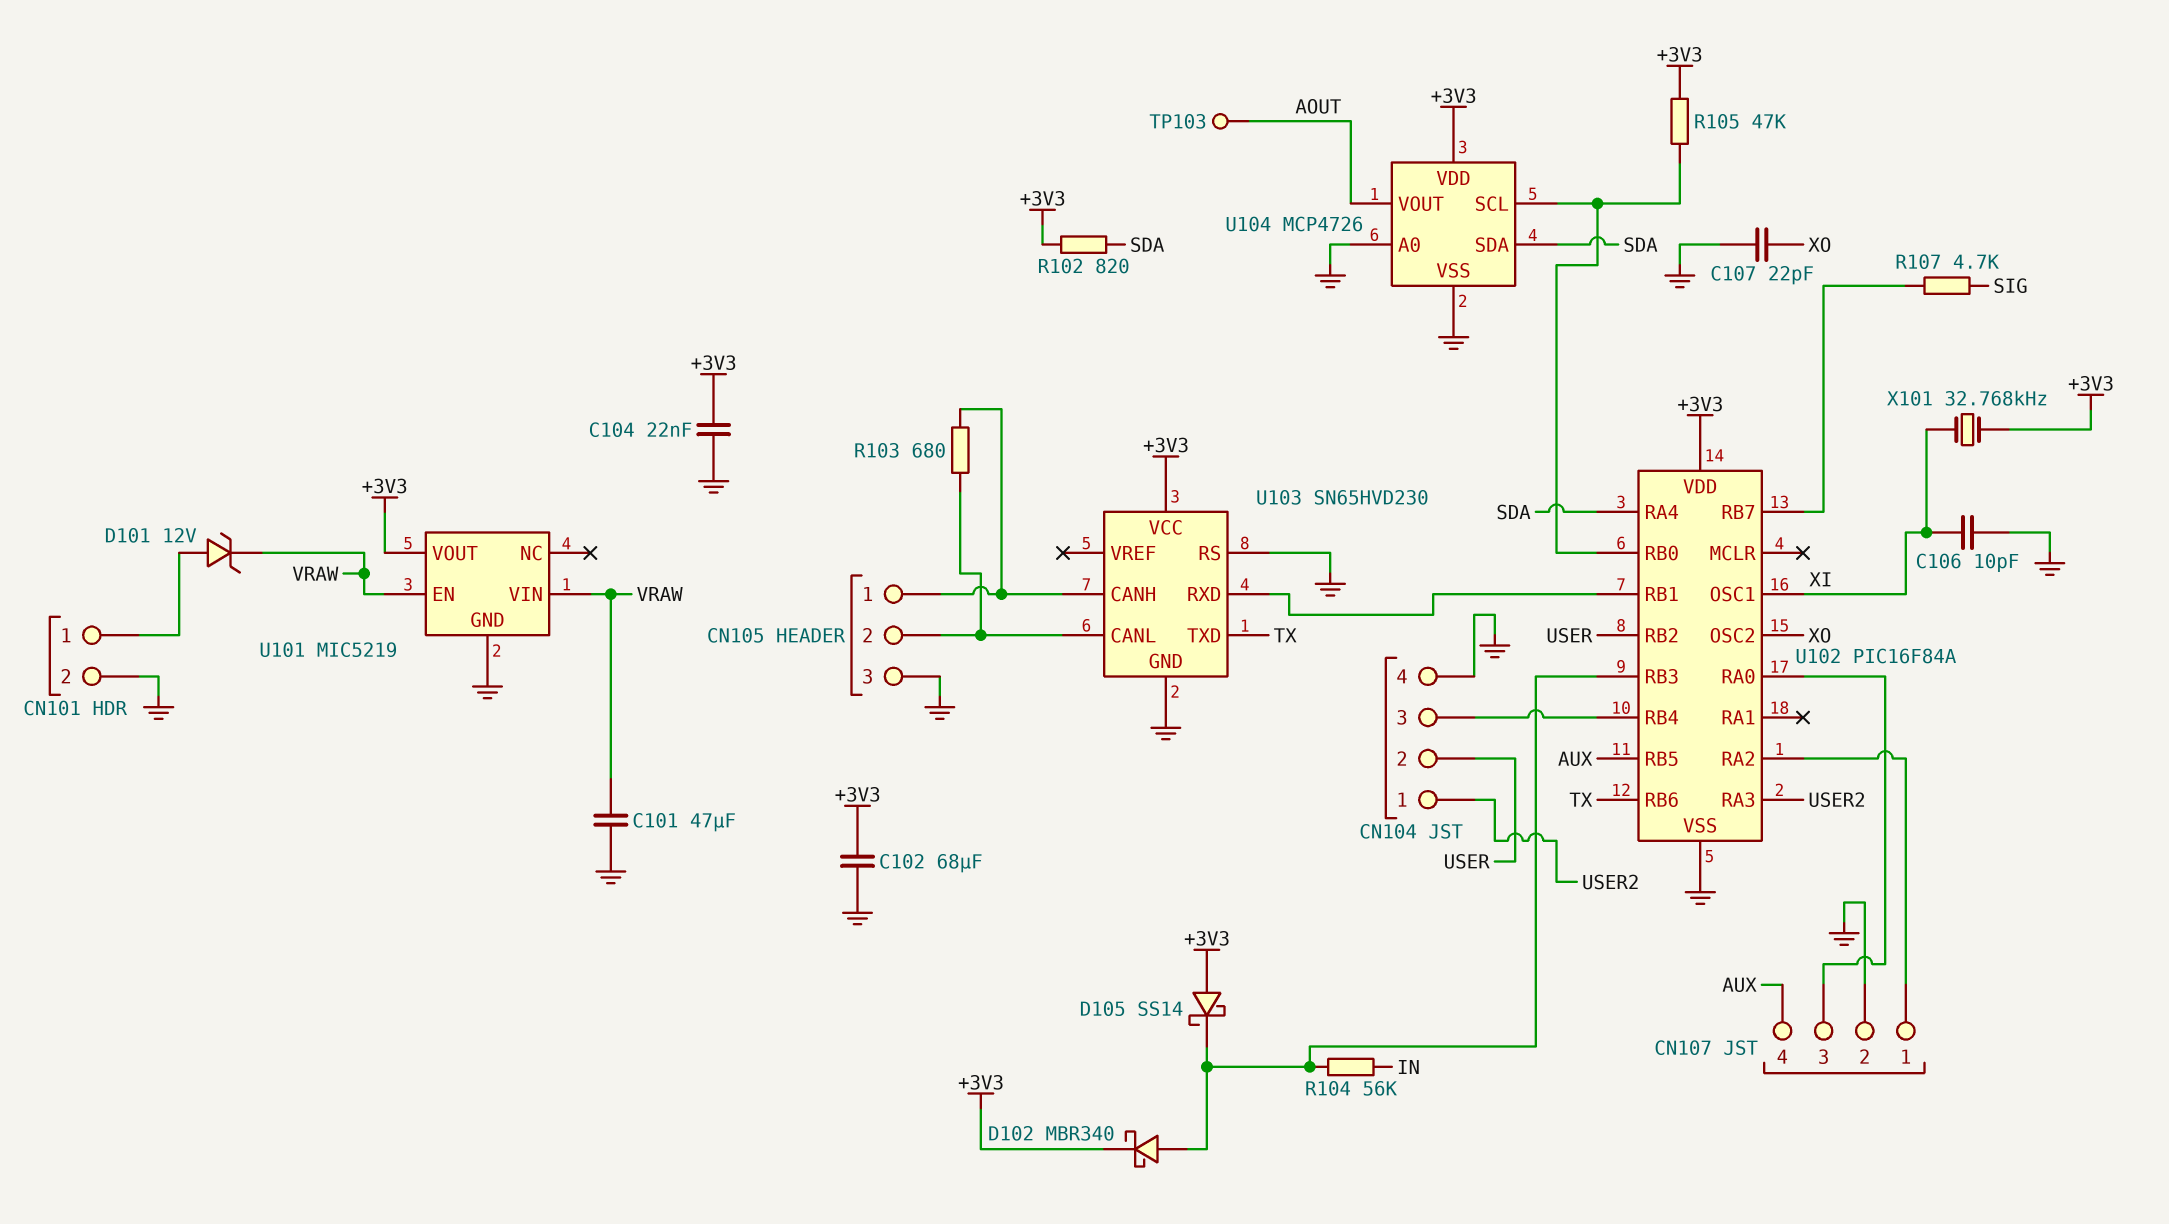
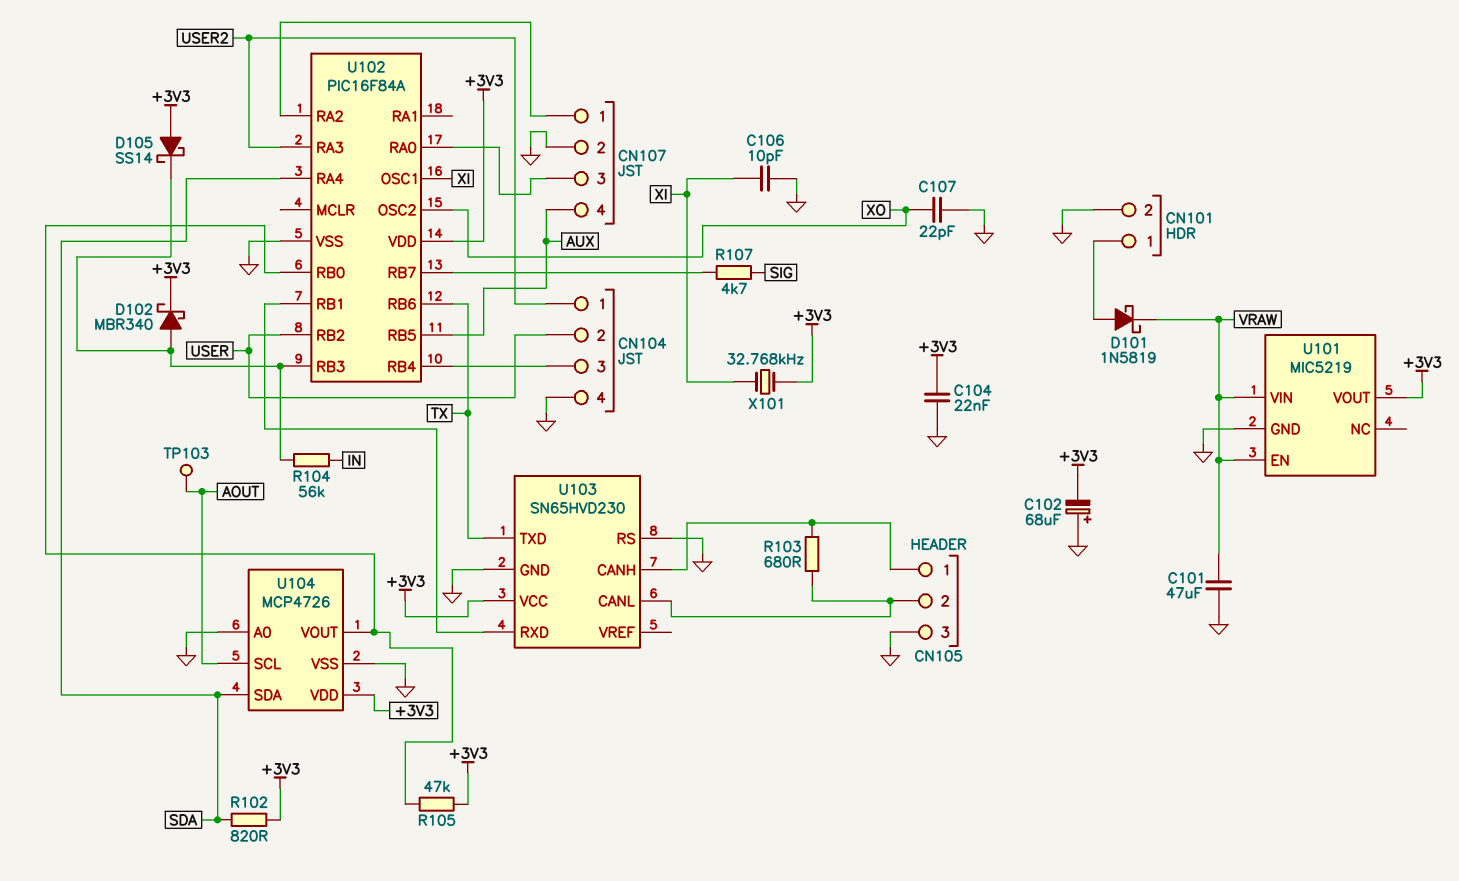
C102: 68uF (+3V3, GND) -> 68uF (plus GND, minus +3V3)
D101: zener 12V (A CN101/1, K VRAW) -> schottky 1N5819 (A CN101/1, K VRAW)
U104 pin SCL: U102/RB0 -> AOUT
U104 pin VOUT: AOUT -> U102/RB0

